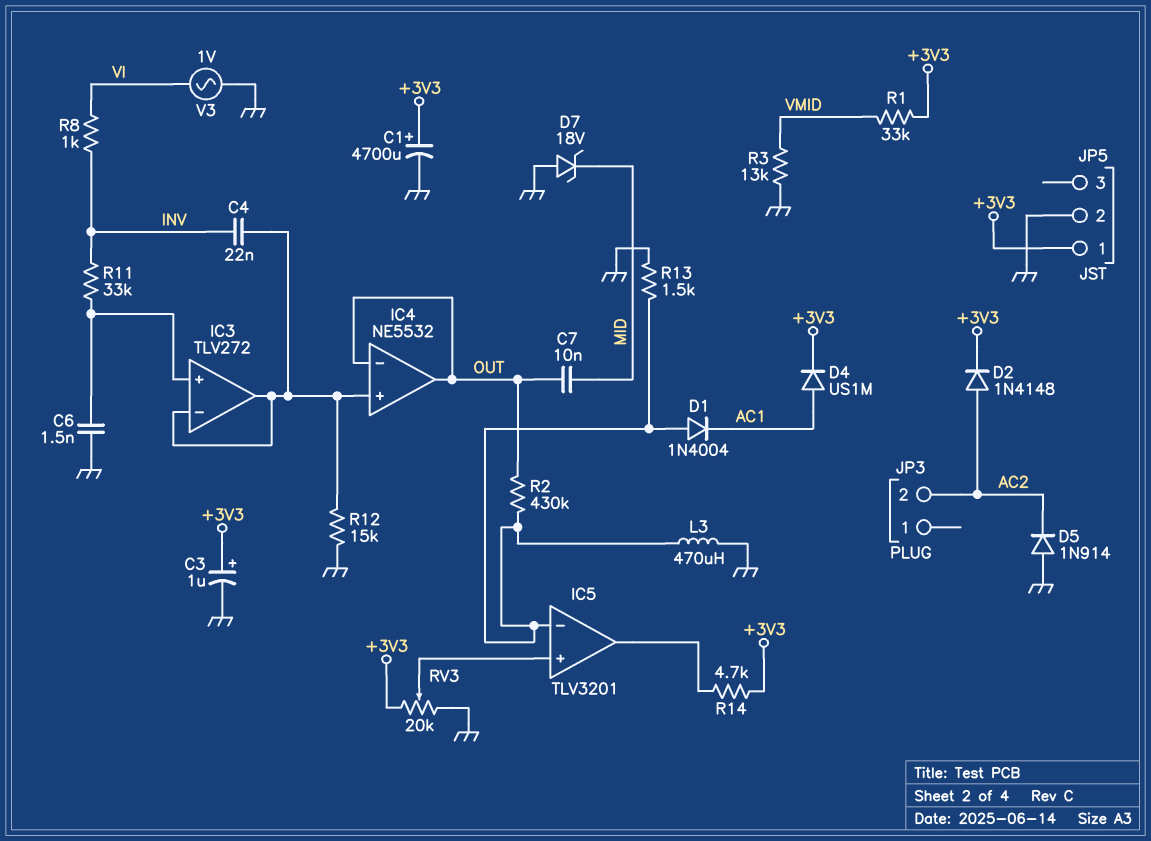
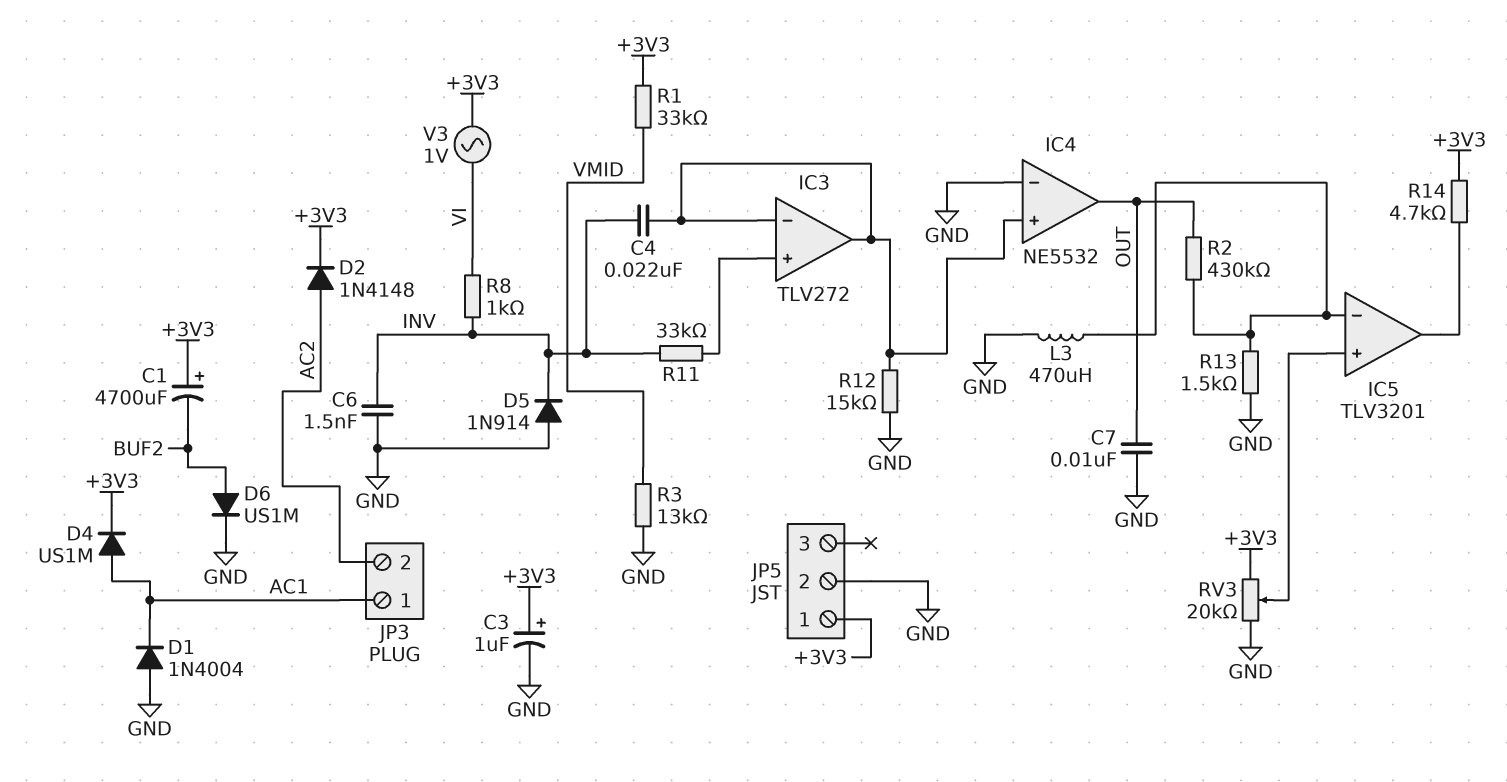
C1: 4700uF (plus +3V3, minus GND) -> 4700uF (plus +3V3, minus BUF2)
C6: 1.5nF (GND, IC3/in+) -> 1.5nF (GND, INV)
C7: 10nF (MID, OUT) -> 10nF (GND, OUT)
D1: diode 1N4004 (A IC5/in-, K AC1) -> diode 1N4004 (A GND, K AC1)
D5: diode 1N914 (A GND, K AC2) -> diode 1N914 (A GND, K INV)
D6: none -> diode US1M (A BUF2, K GND)
D7: zener 18V (A GND, K MID) -> none
IC4 pin in-: OUT -> GND
JP3 pin 1: none -> AC1
V3: AC 1V (GND, VI) -> AC 1V (+3V3, VI)

